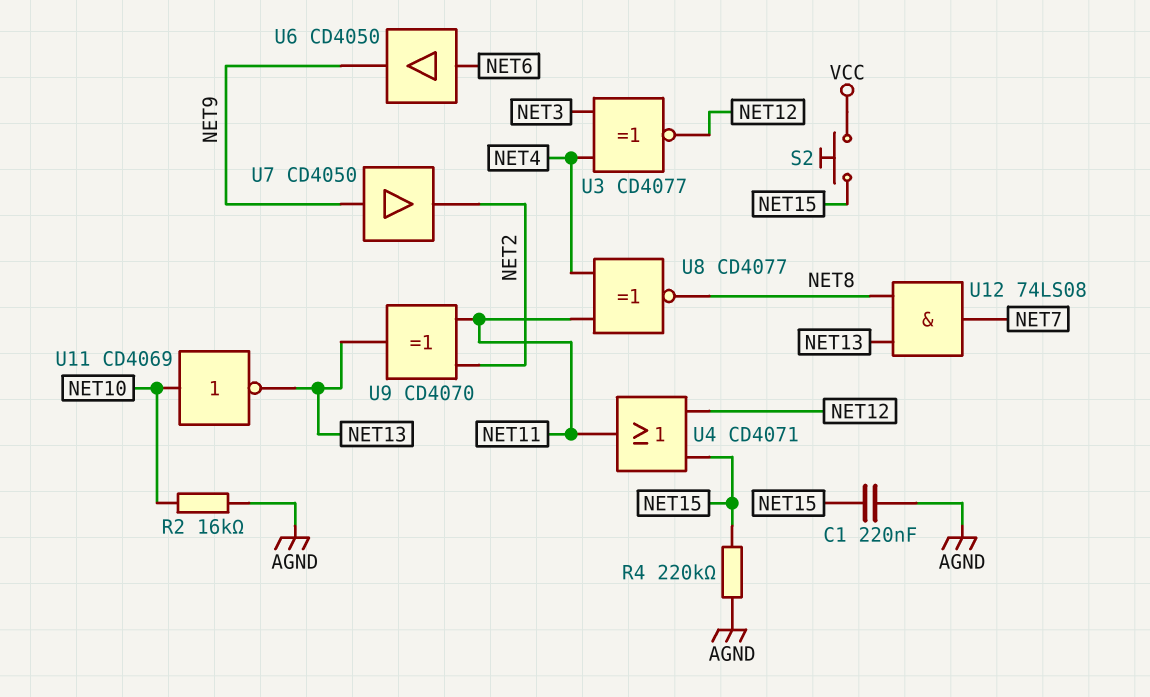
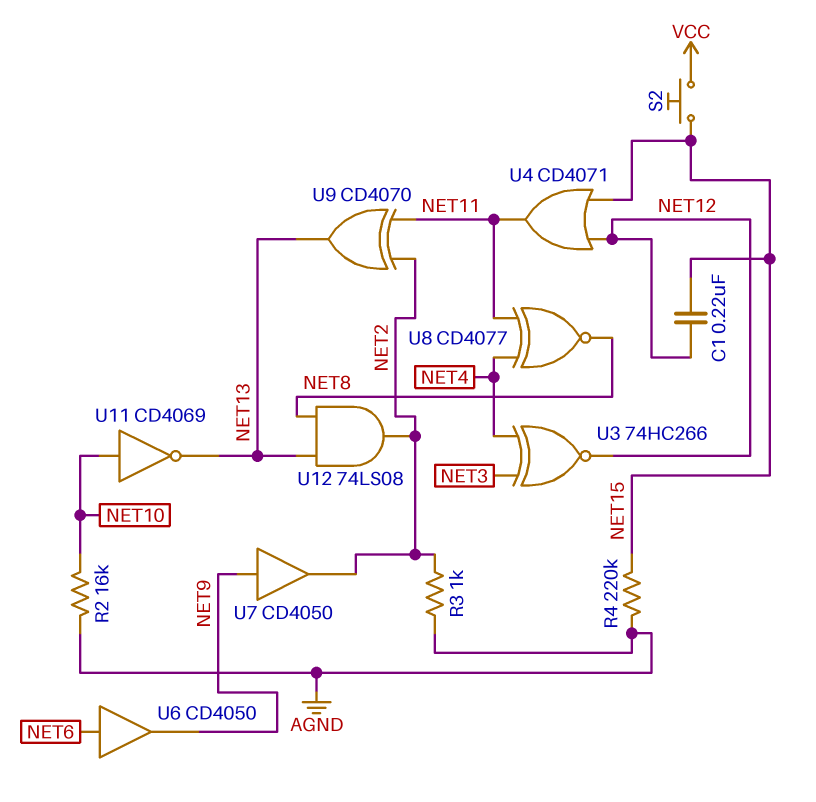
C1: 220nF (AGND, NET15) -> 220nF (NET12, NET15)
R3: none -> 1k (AGND, NET2)
U3: XNOR CD4077 (in NET3, in NET4, out NET12) -> XNOR 74HC266 (in NET3, in NET4, out NET12)
U12: AND 74LS08 (in NET8, in NET13, out NET7) -> AND 74LS08 (in NET8, in NET13, out NET2)

